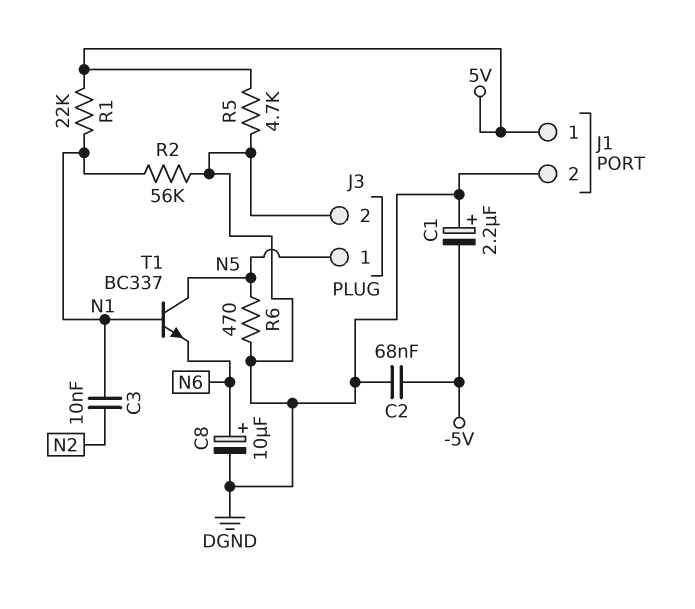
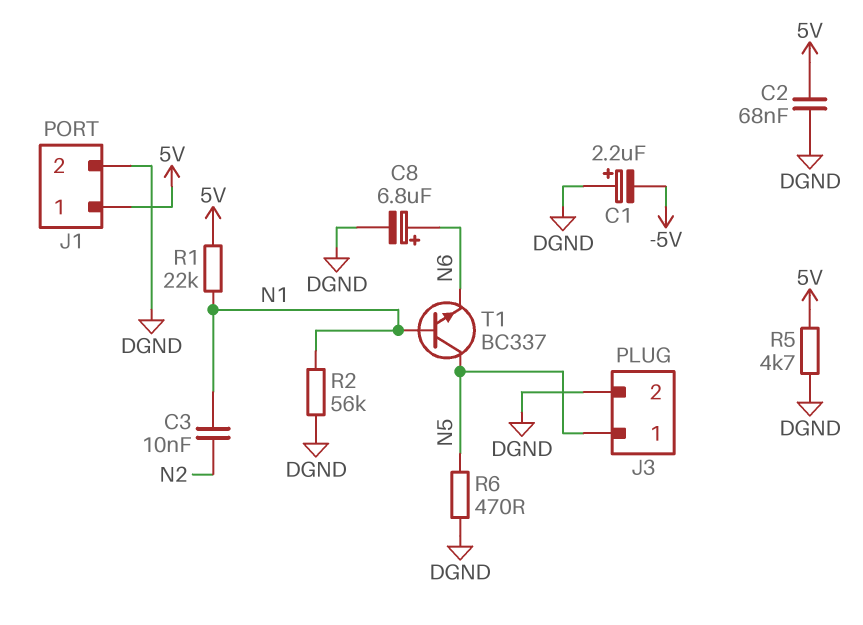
C2: 68nF (-5V, DGND) -> 68nF (5V, DGND)
C8: 10uF (plus N6, minus DGND) -> 6.8uF (plus N6, minus DGND)

